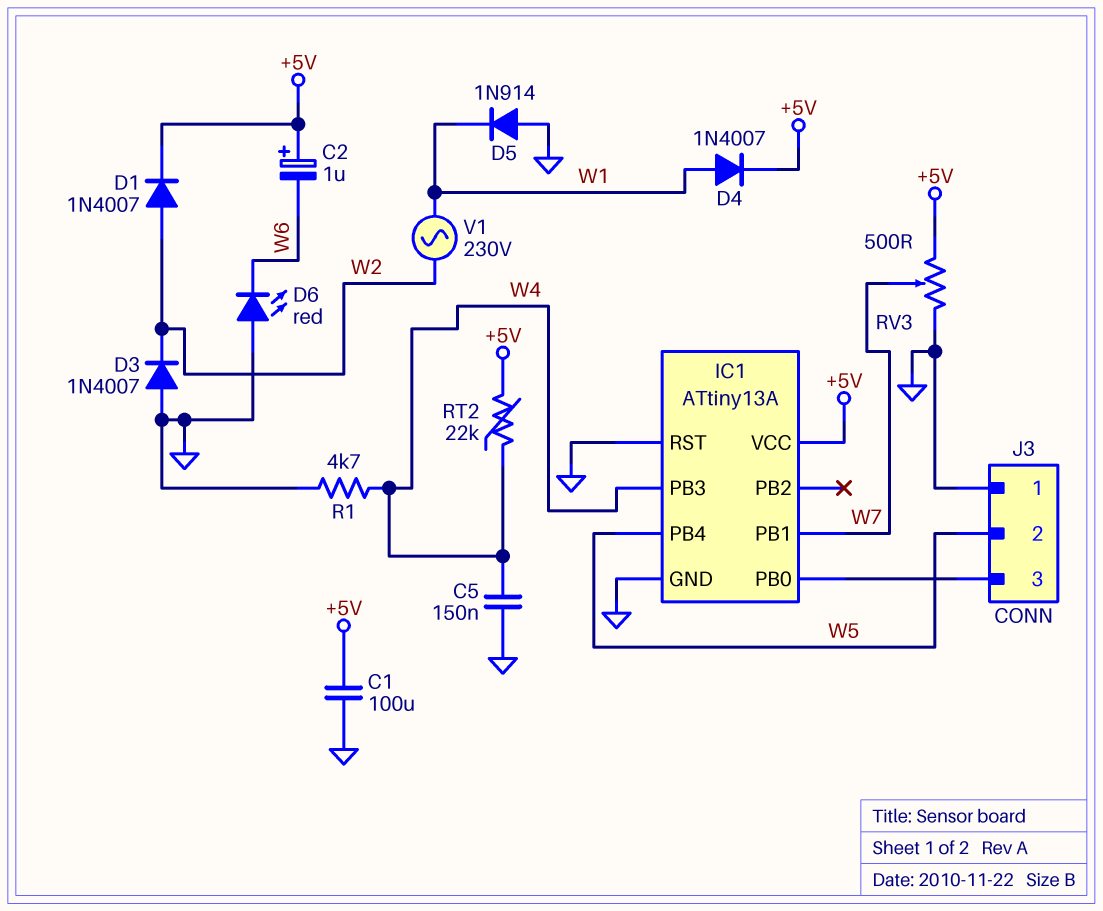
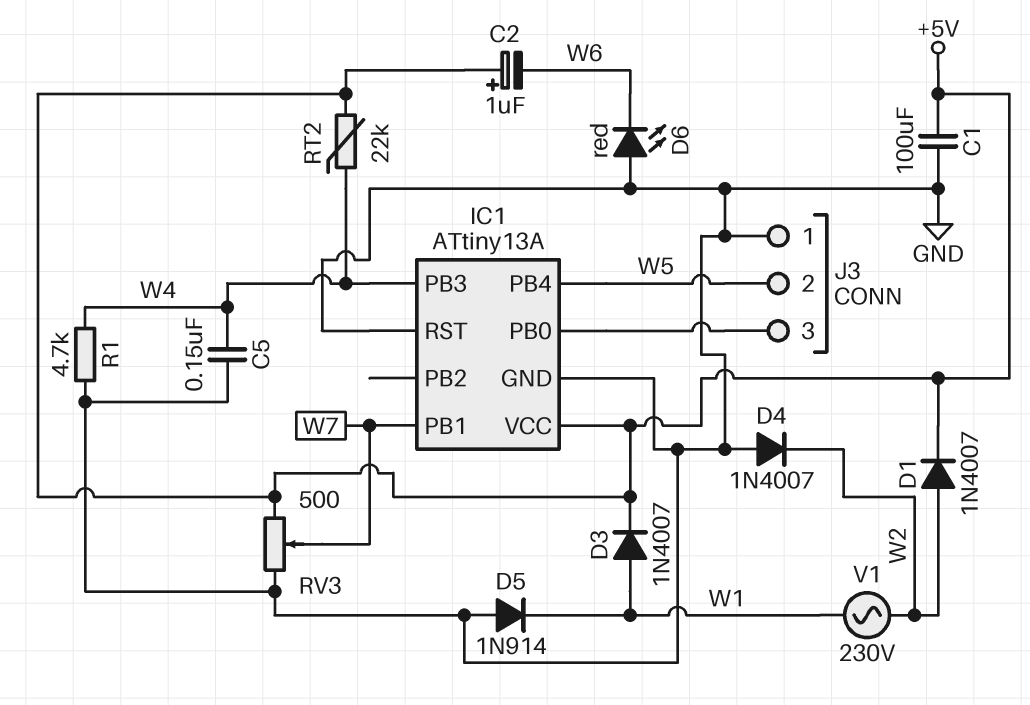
D3: diode 1N4007 (A GND, K W2) -> diode 1N4007 (A W1, K +5V)
D4: diode 1N4007 (A W1, K +5V) -> diode 1N4007 (A GND, K W2)

